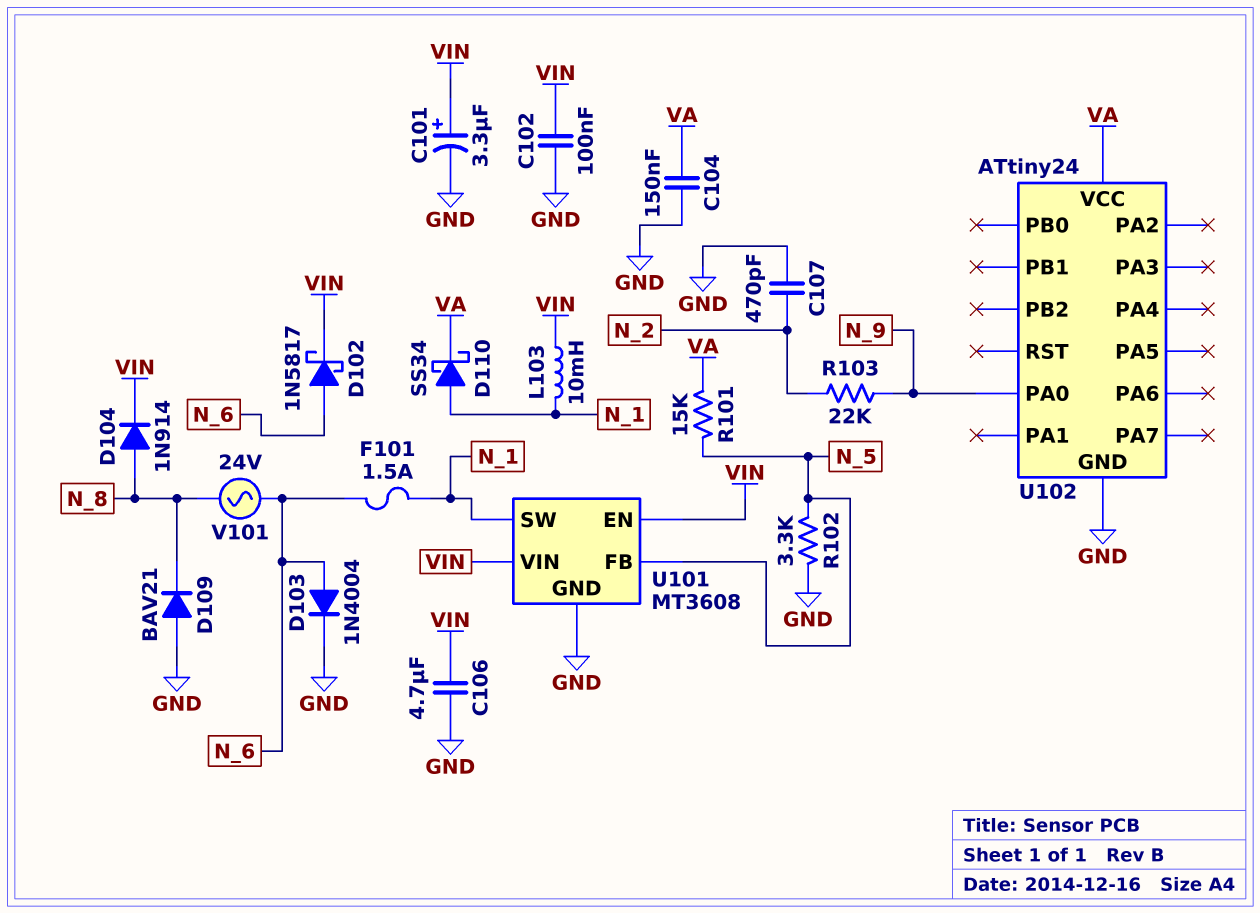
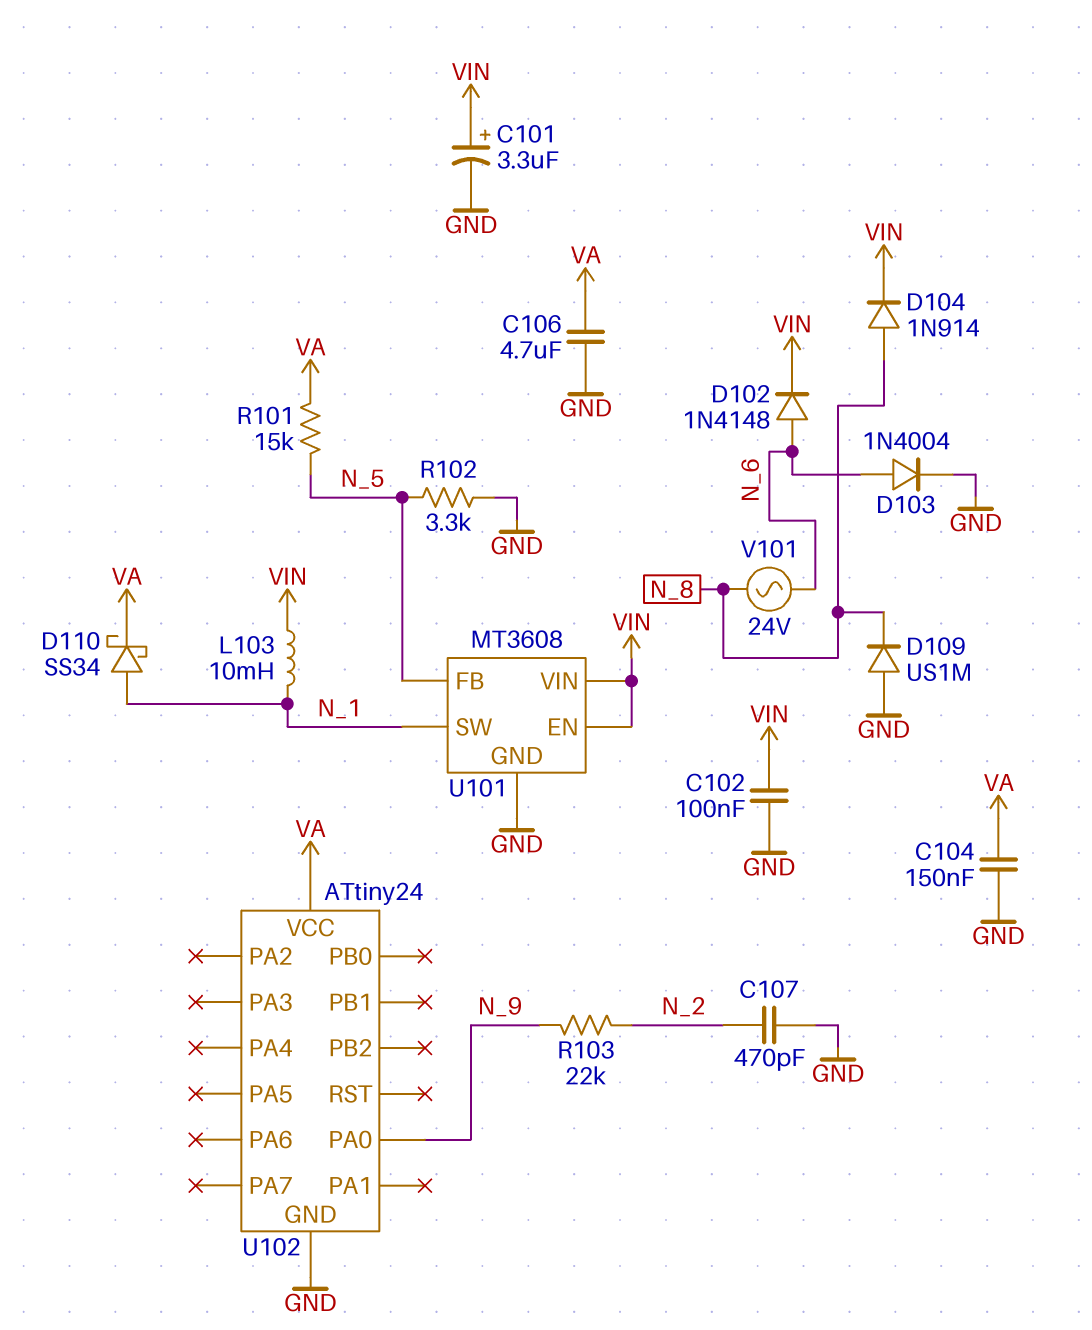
C106: 4.7uF (GND, VIN) -> 4.7uF (GND, VA)
D102: schottky 1N5817 (A N_6, K VIN) -> diode 1N4148 (A N_6, K VIN)
D109: diode BAV21 (A GND, K N_8) -> diode US1M (A GND, K N_8)
F101: 1.5A (N_1, N_6) -> none

